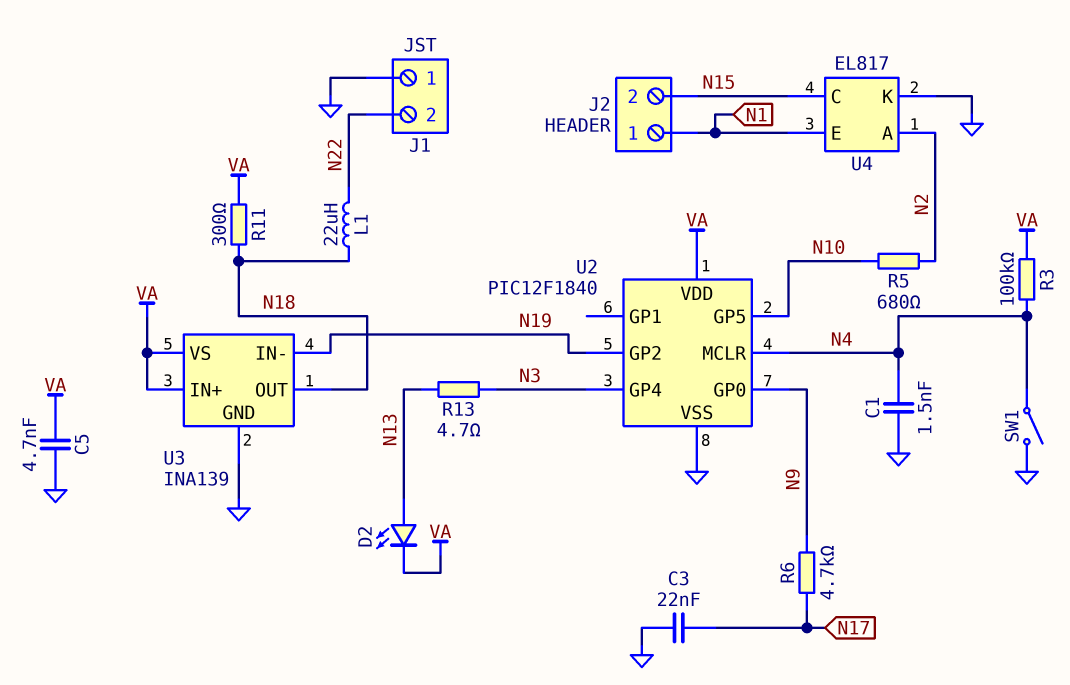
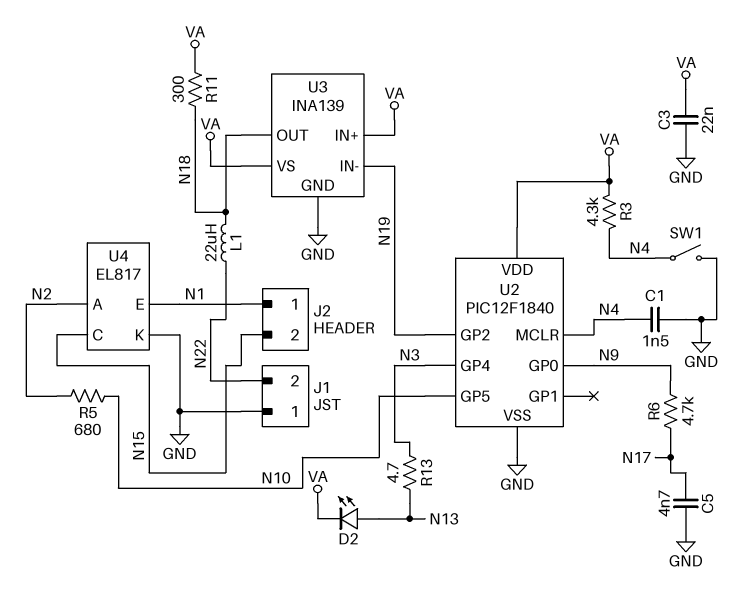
C3: 22nF (GND, N17) -> 22nF (GND, VA)
C5: 4.7nF (GND, VA) -> 4.7nF (GND, N17)
R3: 100k (N4, VA) -> 4.3k (N4, VA)

